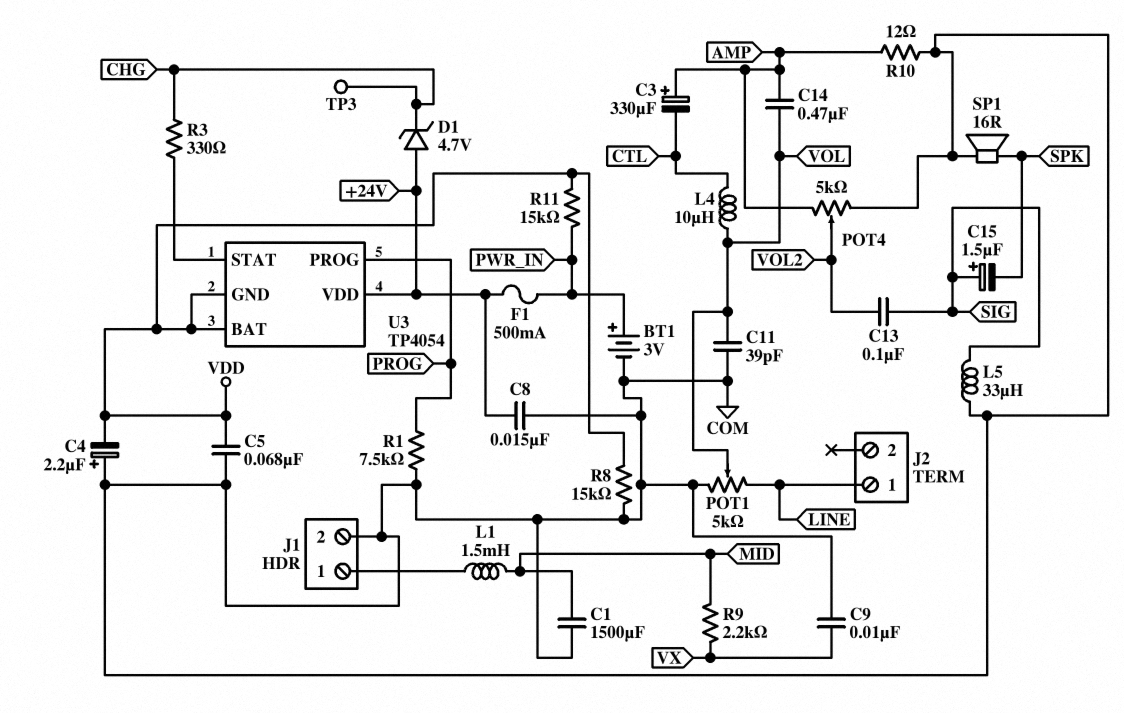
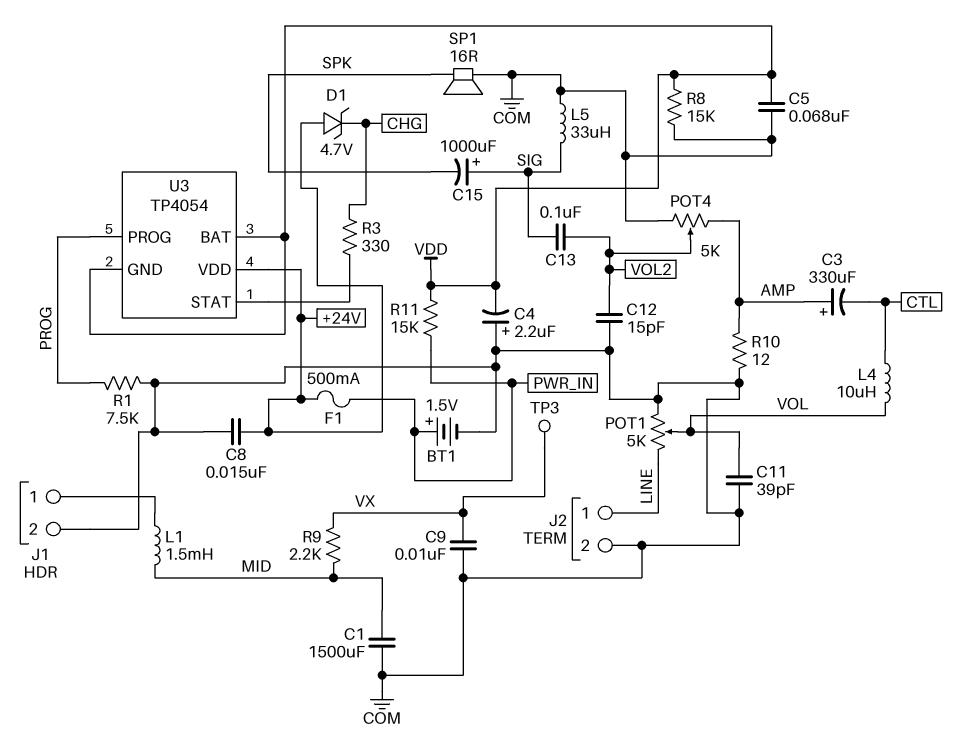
BT1: 3V (plus PWR_IN, minus COM) -> 1.5V (plus PWR_IN, minus COM)
C12: none -> 15pF (COM, VOL2)
C14: 470nF (AMP, VOL) -> none
C15: 1.5uF (plus SIG, minus SPK) -> 1000uF (plus SIG, minus SPK)
J2 pin 2: none -> COM
TP3: test point (CHG) -> test point (VX)

